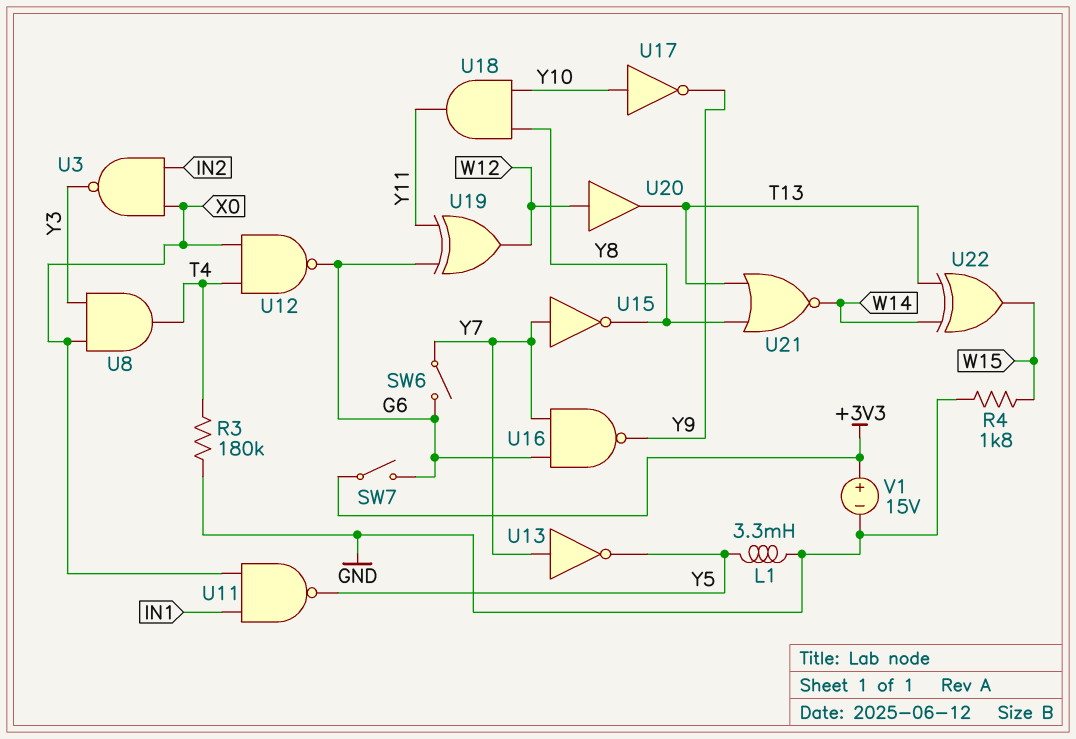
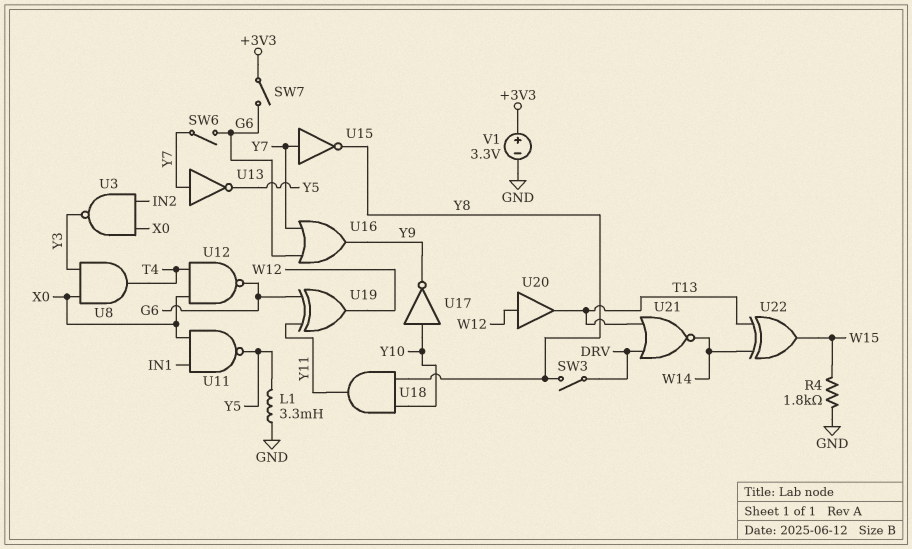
R3: 180k (GND, T4) -> none
SW3: none -> switch (DRV, Y8)
U16: NAND (in G6, in Y7, out Y9) -> OR (in G6, in Y7, out Y9)
U21: NOR (in T13, in Y8, out W14) -> NOR (in DRV, in T13, out W14)
V1: 15V (plus +3V3, minus GND) -> 3.3V (plus +3V3, minus GND)

